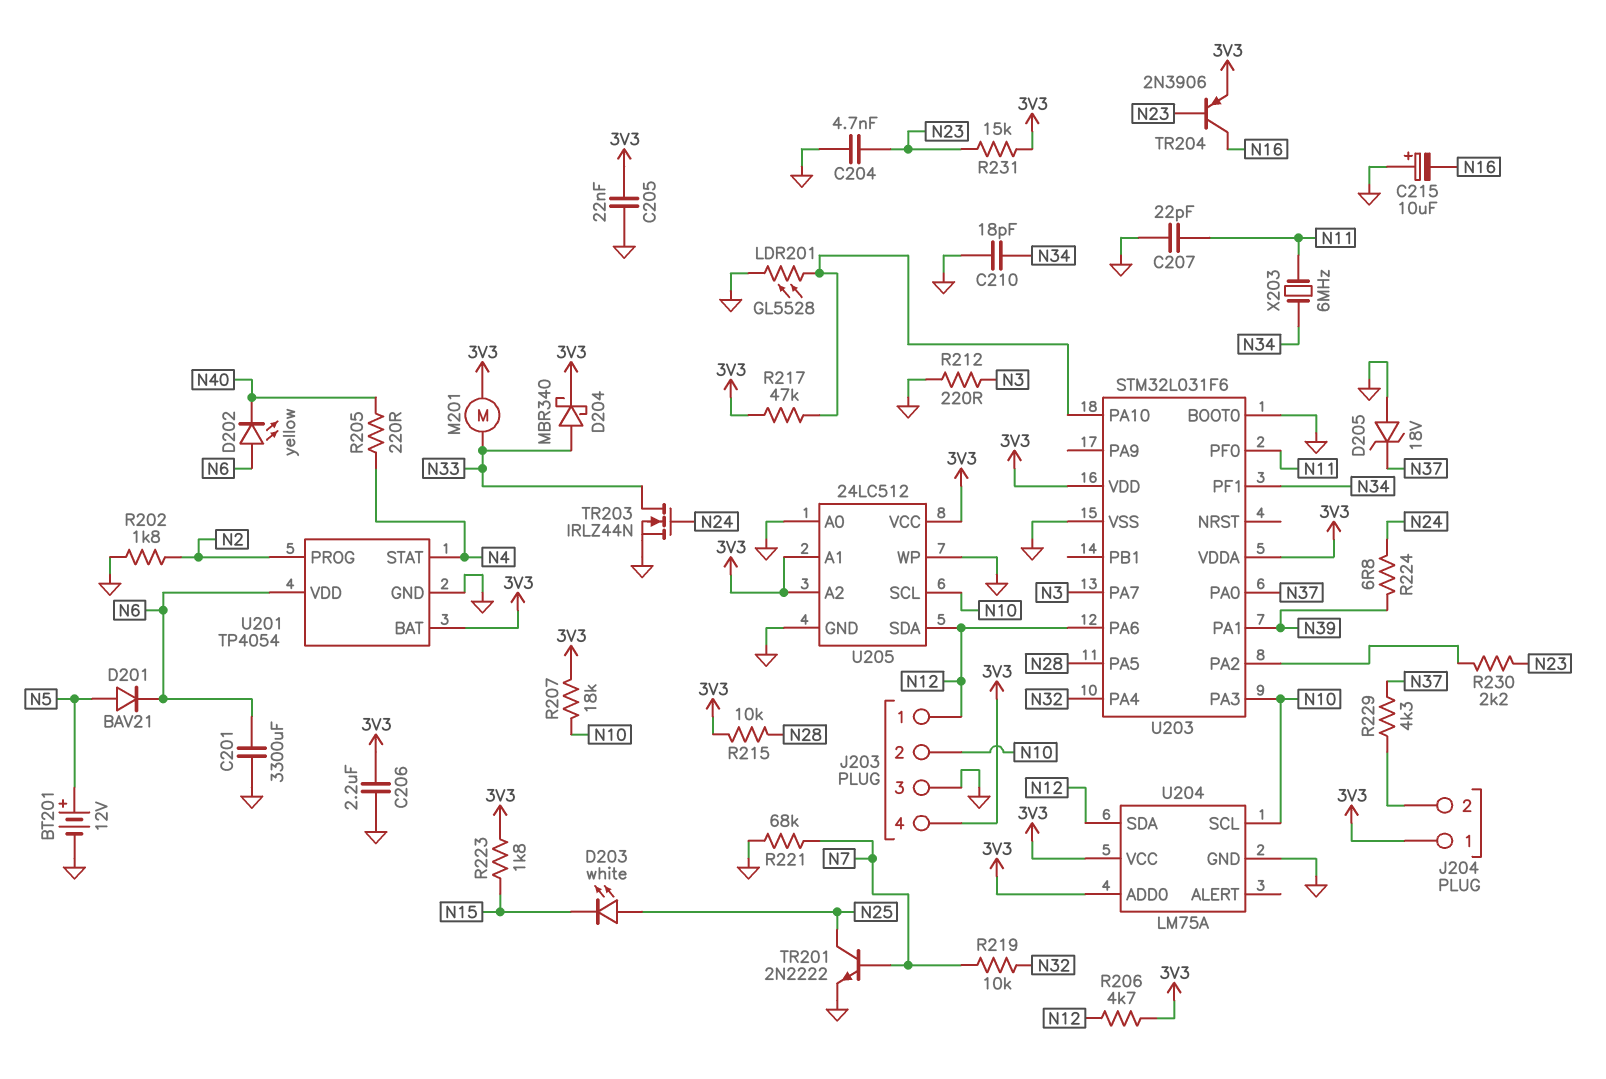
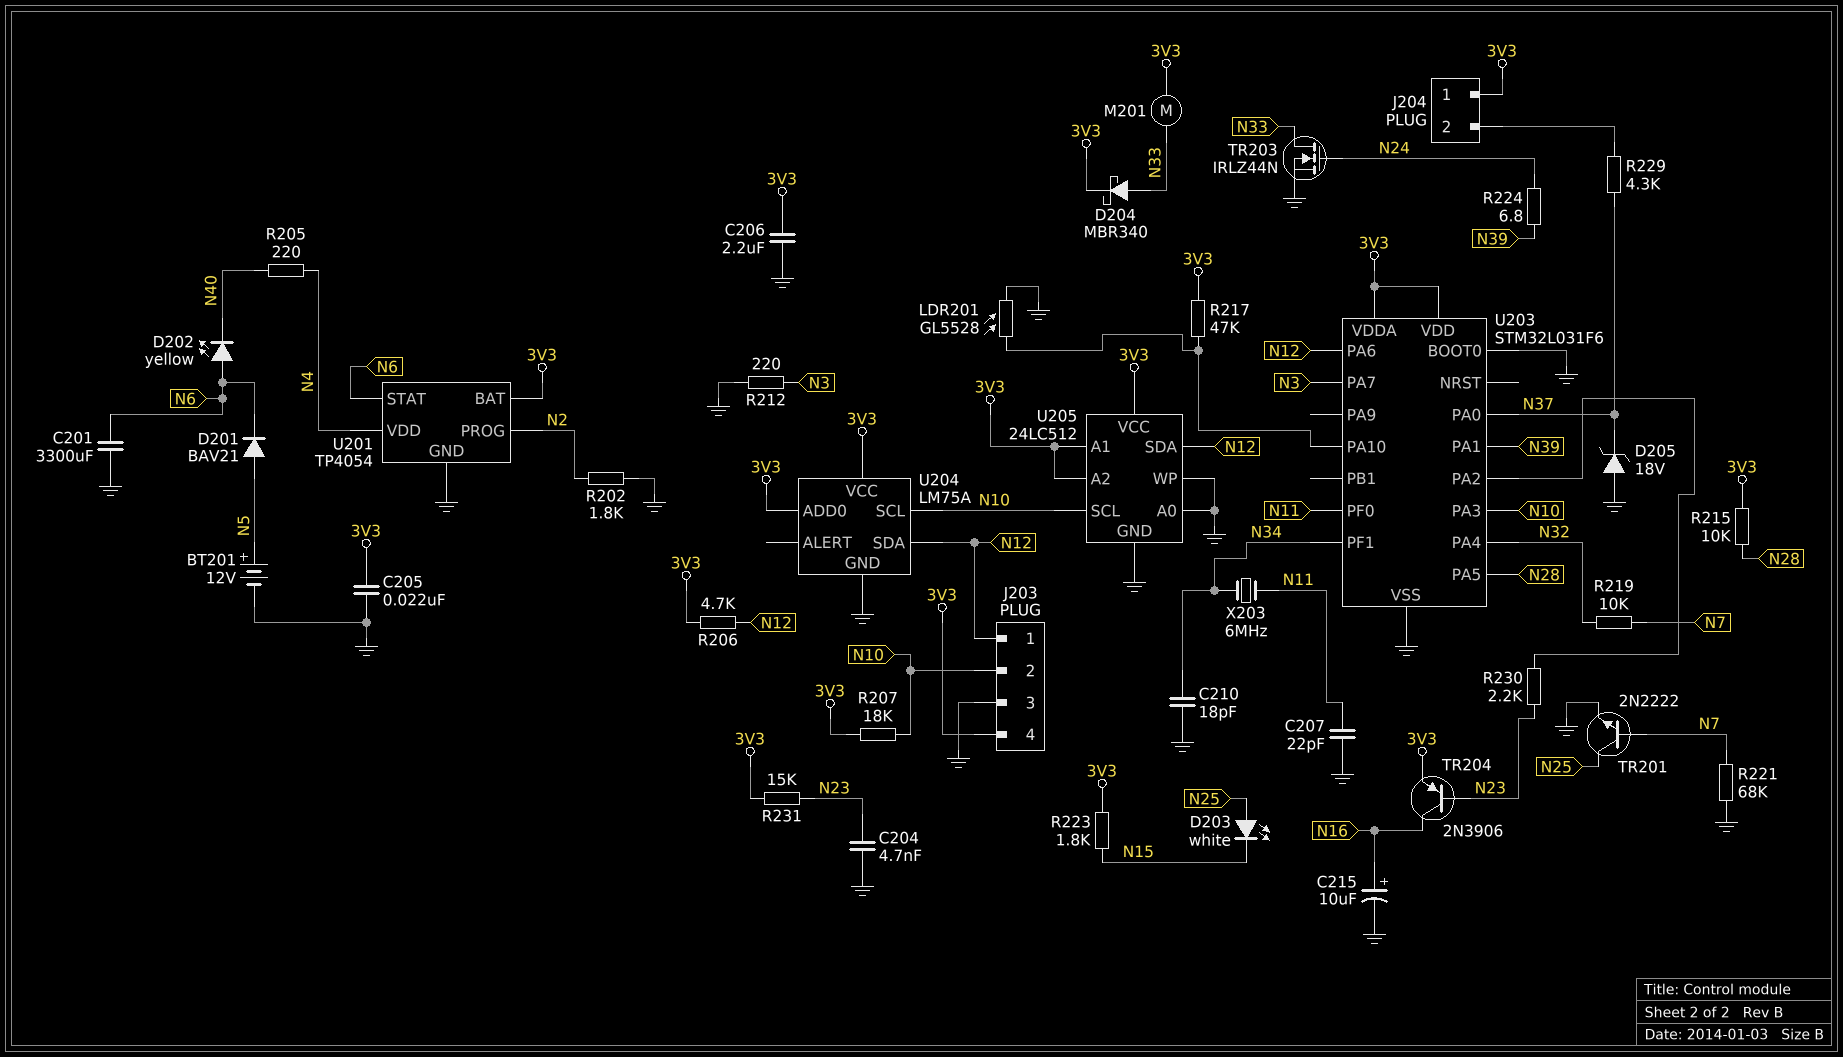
C215: 10uF (plus GND, minus N16) -> 10uF (plus N16, minus GND)
U201 pin STAT: N4 -> N6
U201 pin VDD: N6 -> N4

